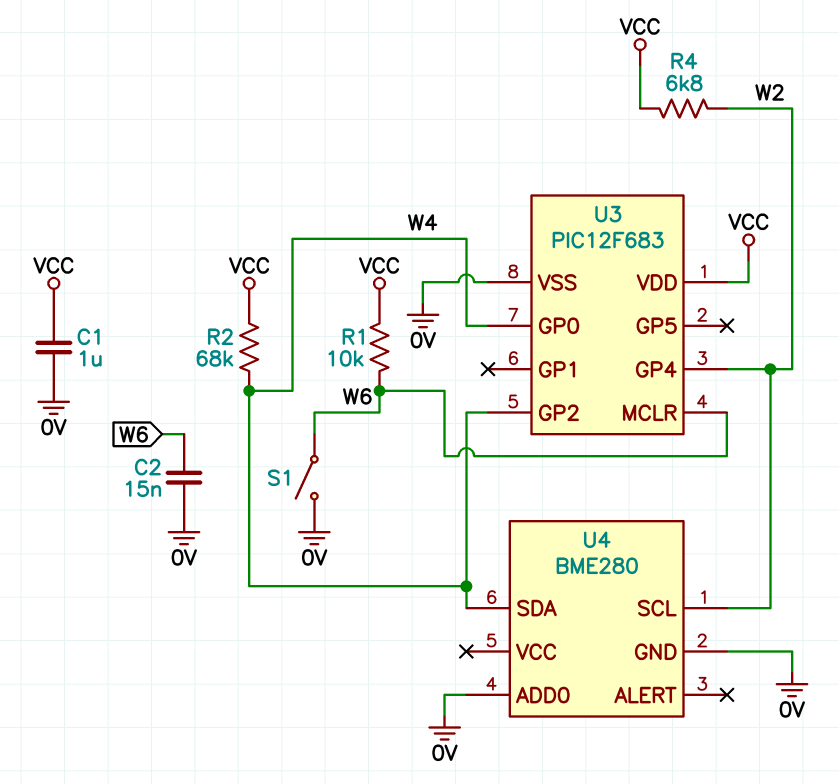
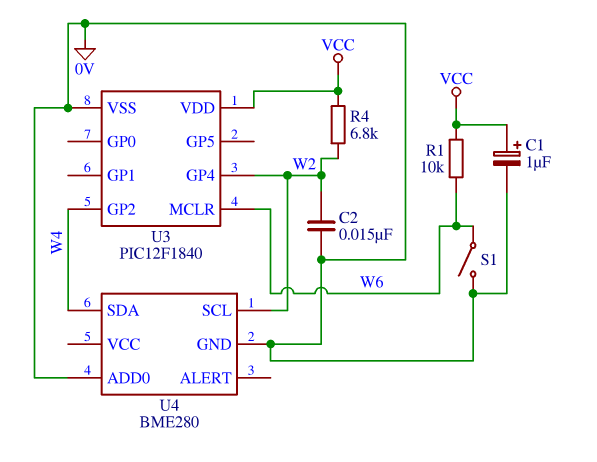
C1: 1uF (0V, VCC) -> 1uF (plus VCC, minus 0V)
C2: 15nF (0V, W6) -> 15nF (0V, W2)
R2: 68k (VCC, W4) -> none
U3: PIC12F683 -> PIC12F1840
U3 pin GP0: W4 -> none

